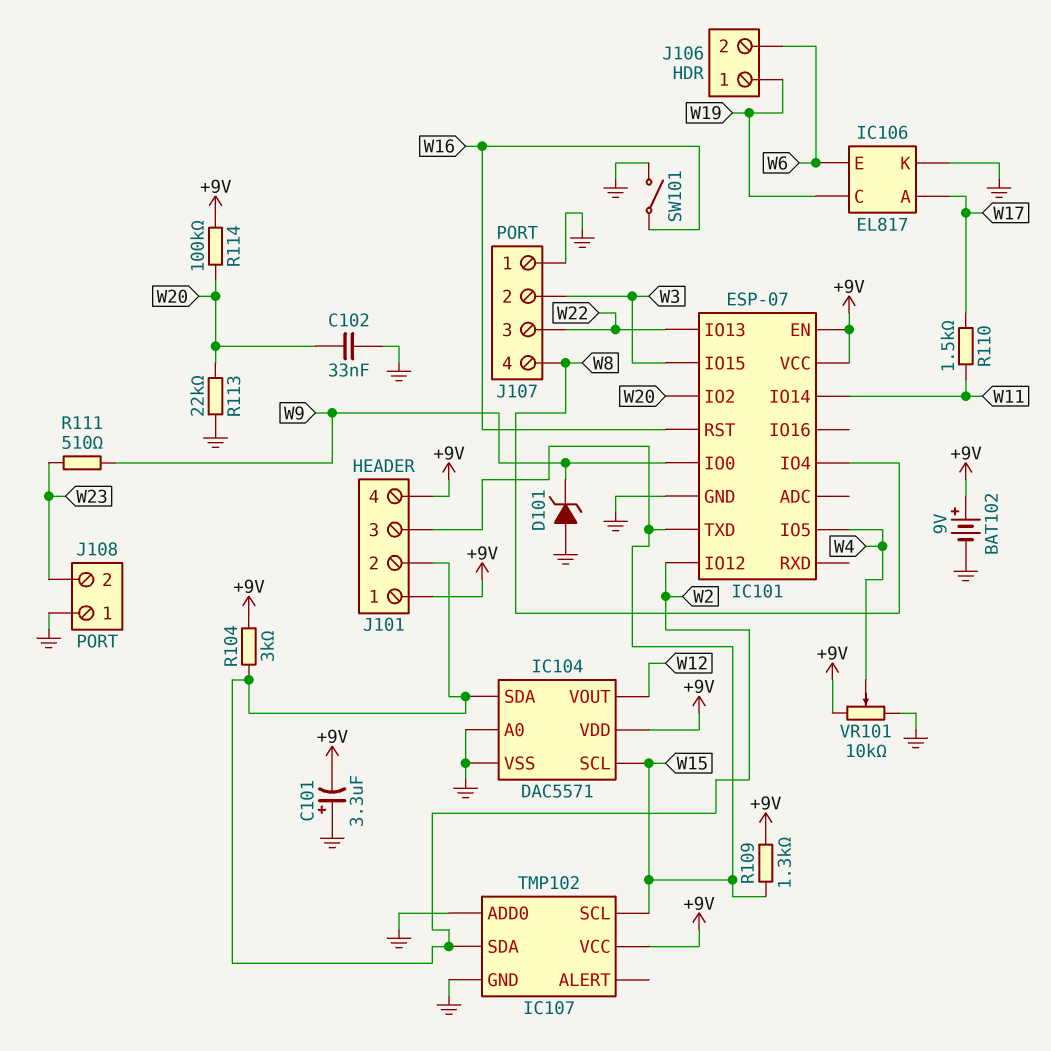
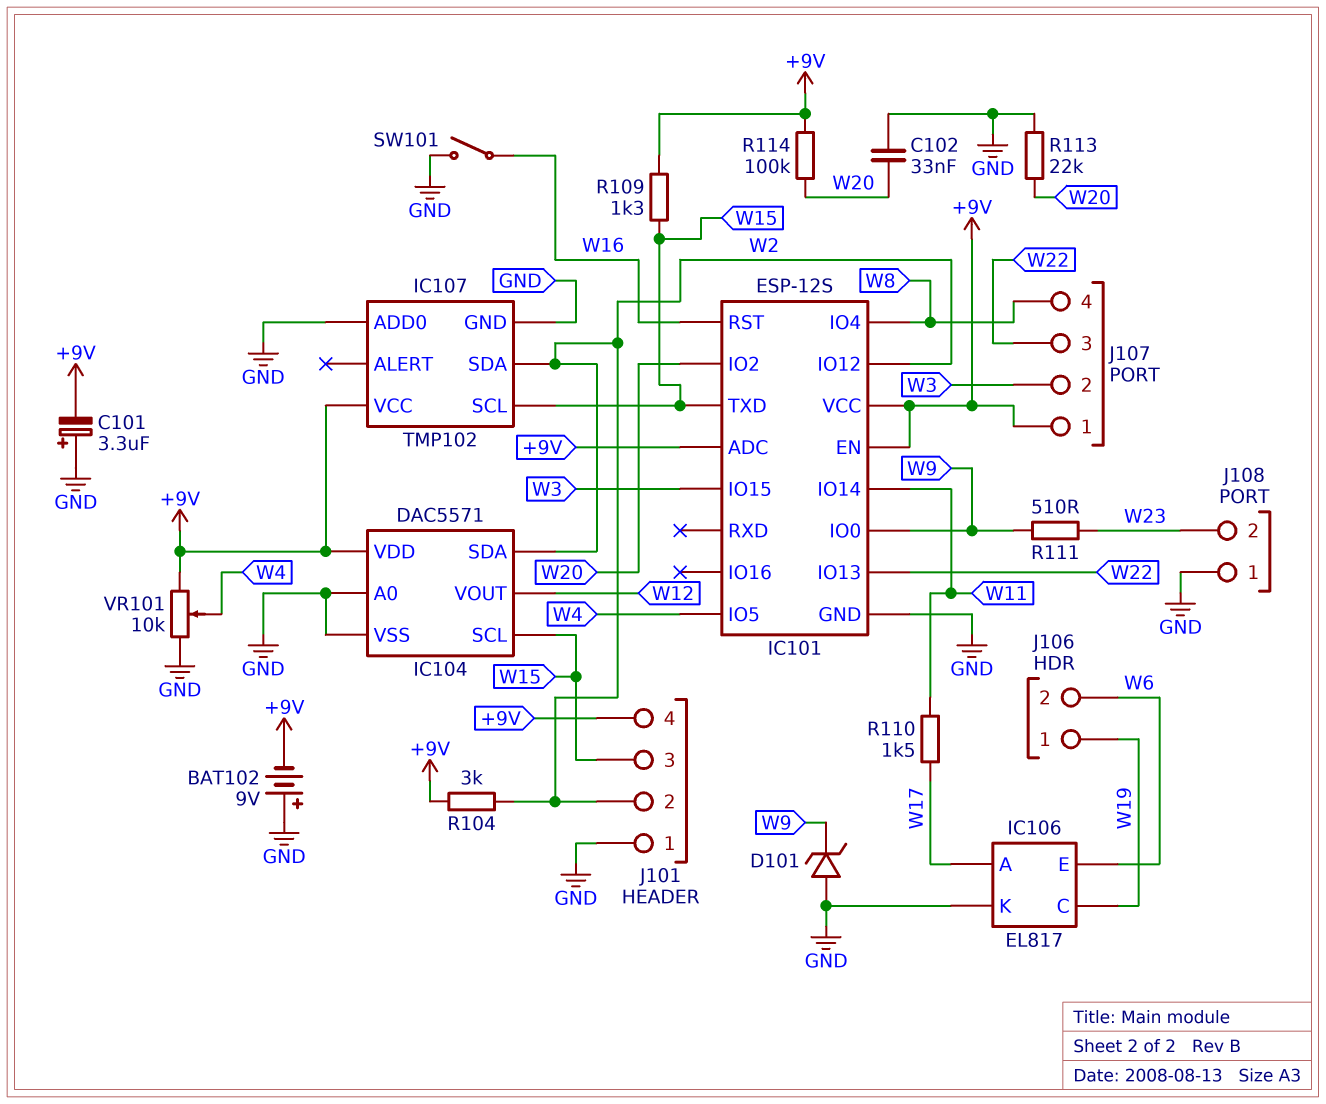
BAT102: 9V (plus +9V, minus GND) -> 9V (plus GND, minus +9V)
IC101: ESP-07 -> ESP-12S
IC101 pin ADC: none -> +9V
J101 pin 1: +9V -> GND
J107 pin 1: GND -> +9V

